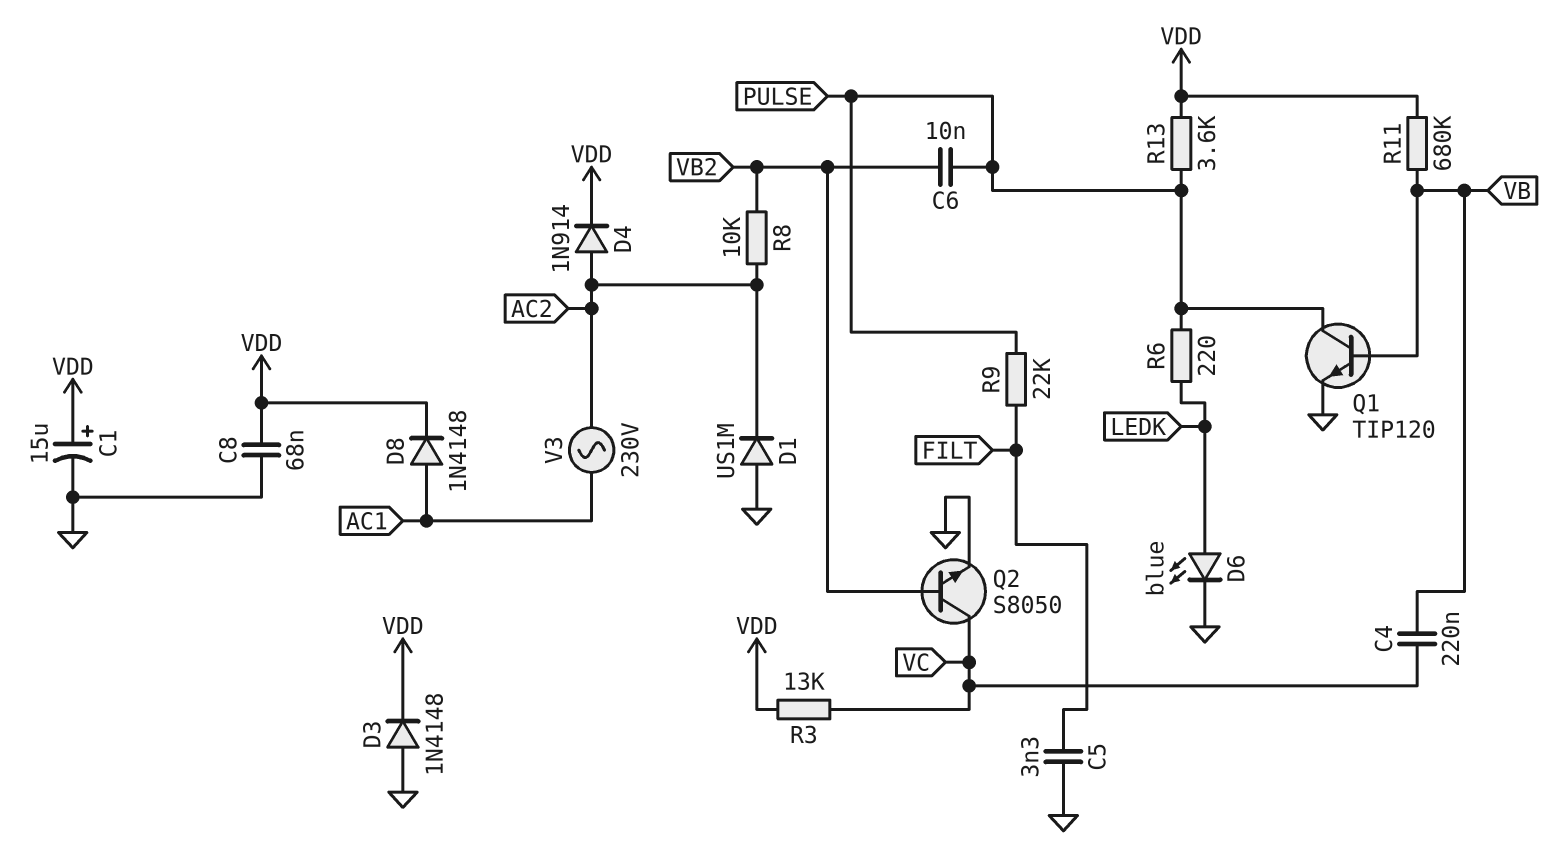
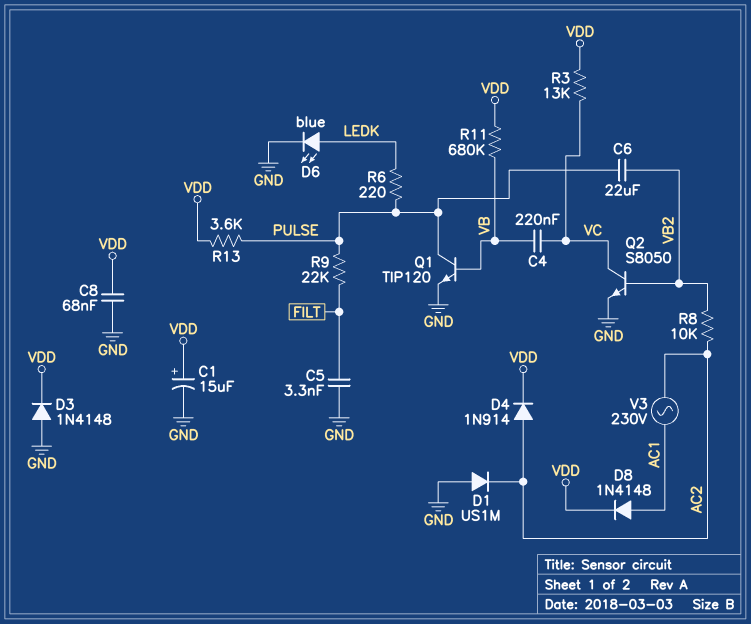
C6: 10nF (PULSE, VB2) -> 22uF (PULSE, VB2)

